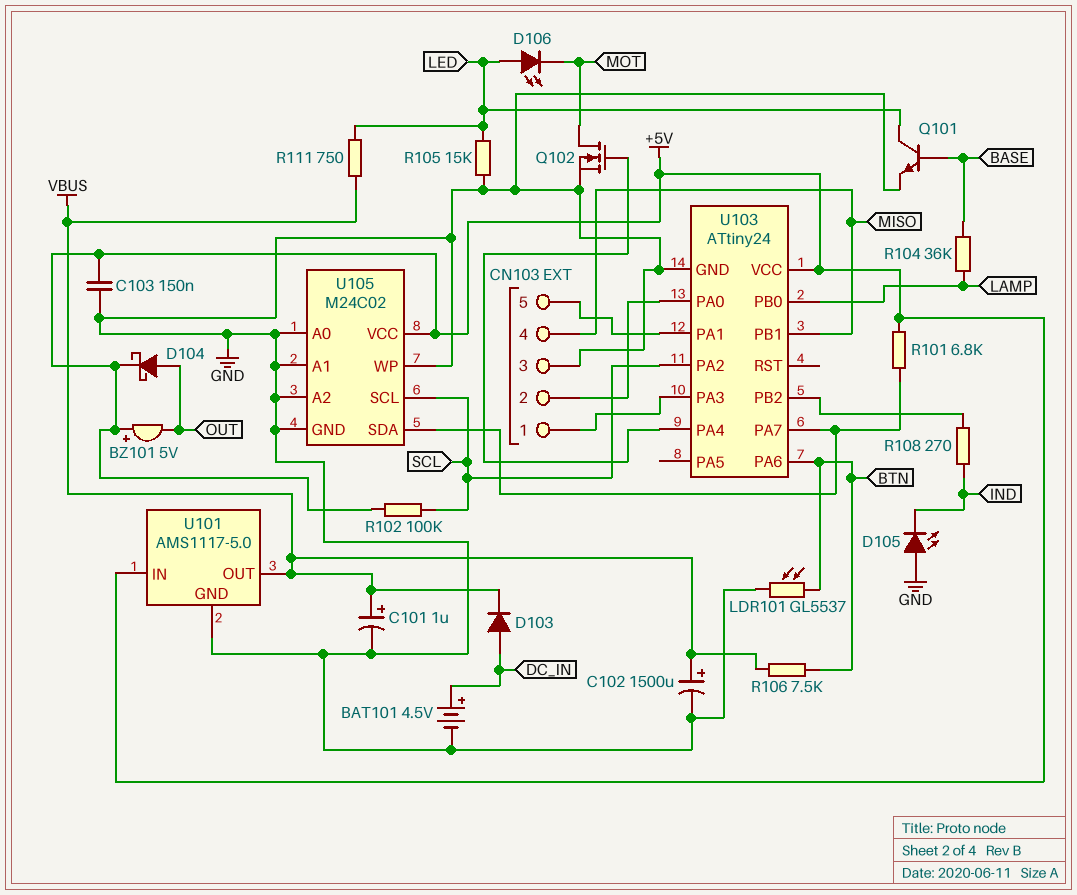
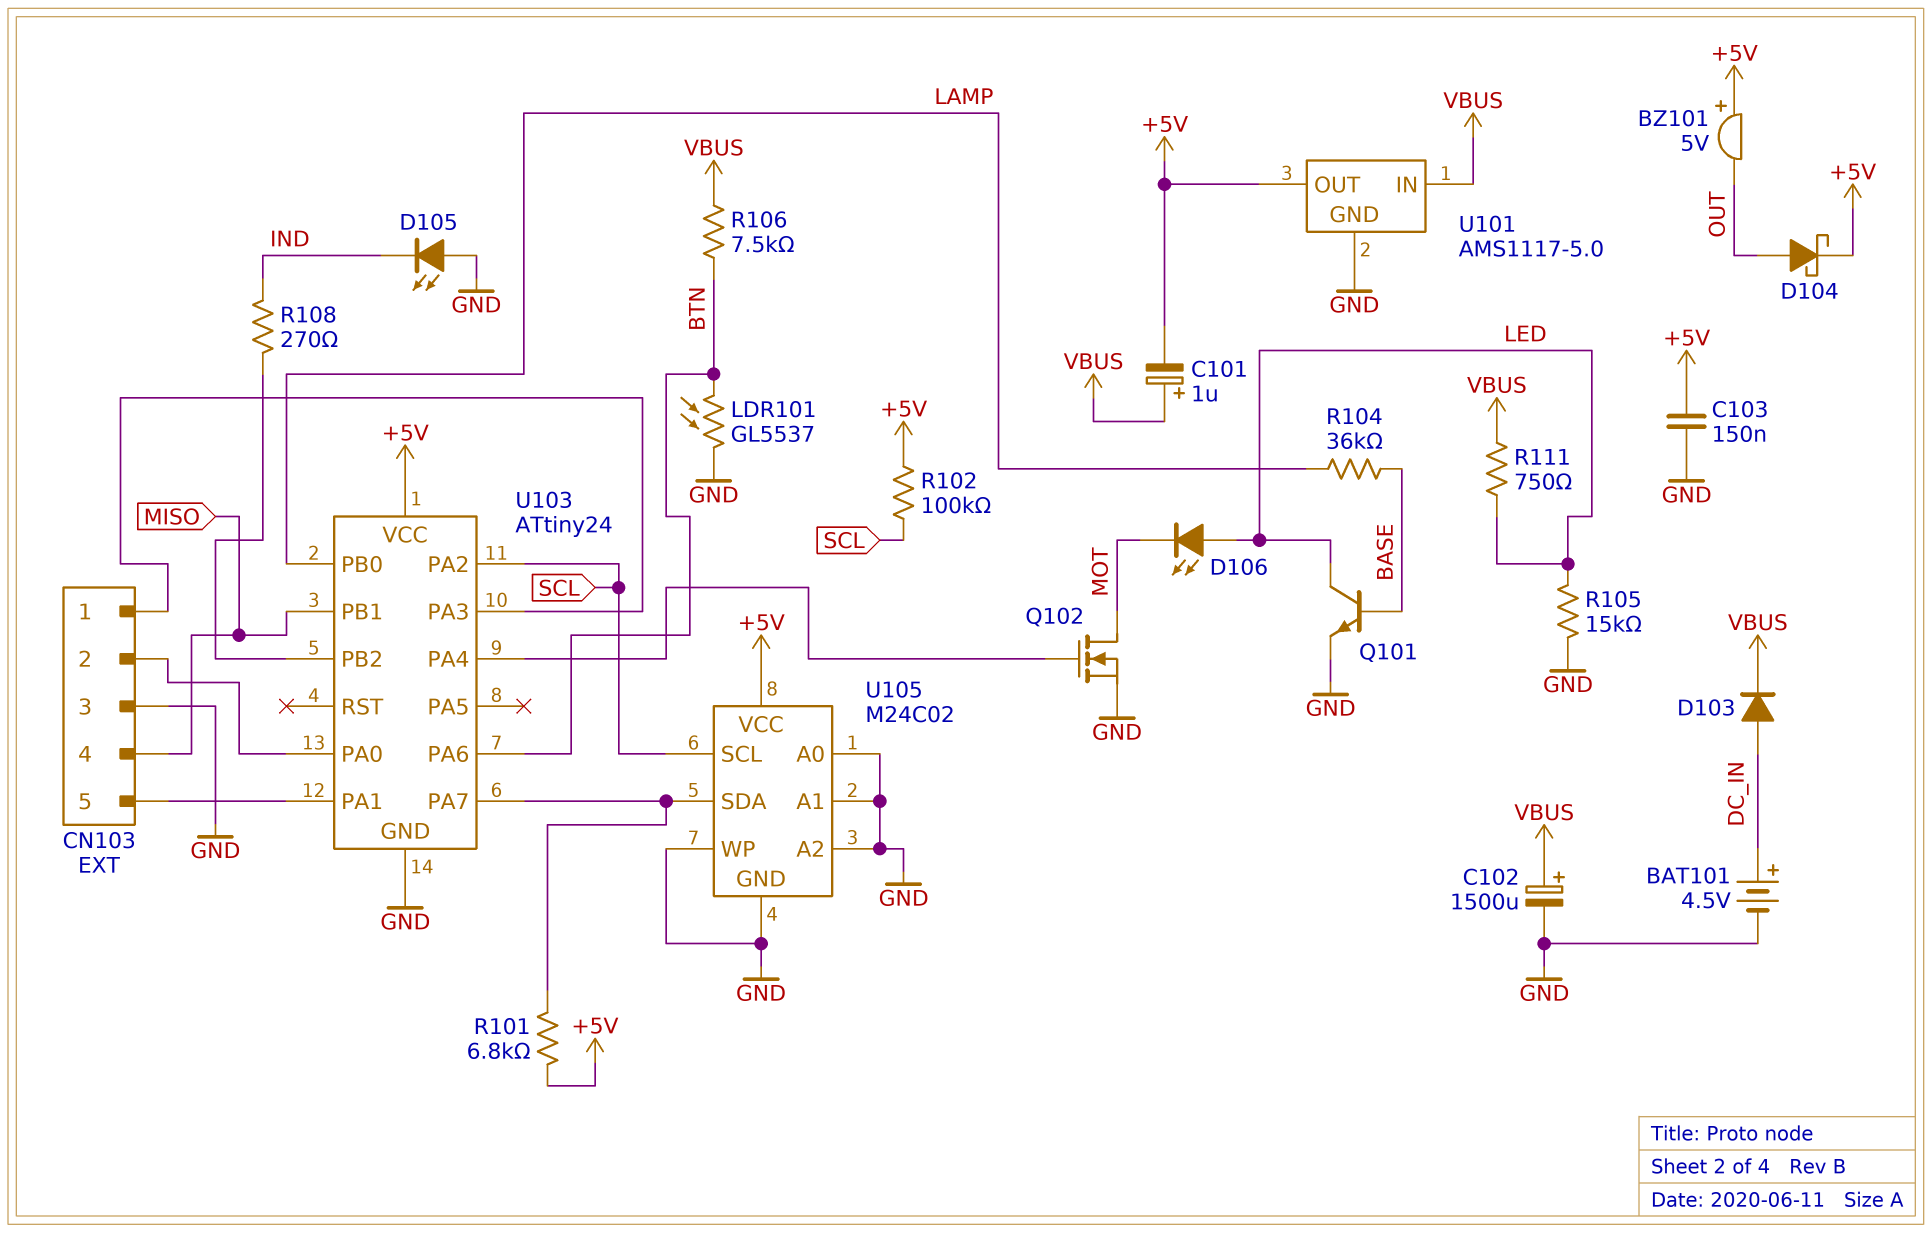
C101: 1uF (plus VBUS, minus GND) -> 1uF (plus VBUS, minus +5V)
U101 pin IN: +5V -> VBUS
U101 pin OUT: VBUS -> +5V

